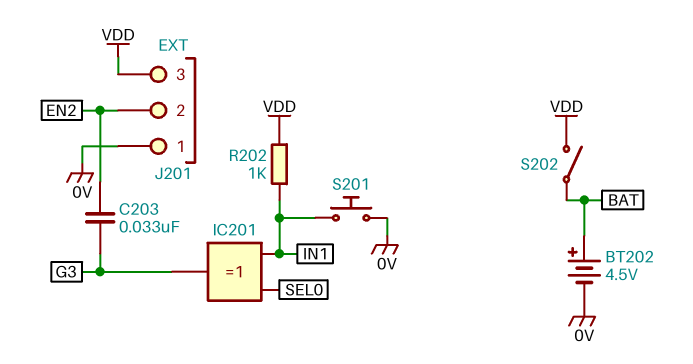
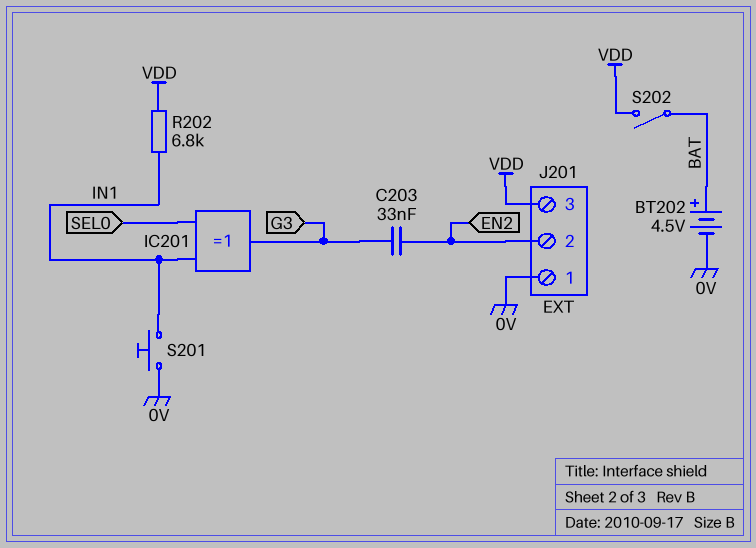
R202: 1k (IN1, VDD) -> 6.8k (IN1, VDD)

